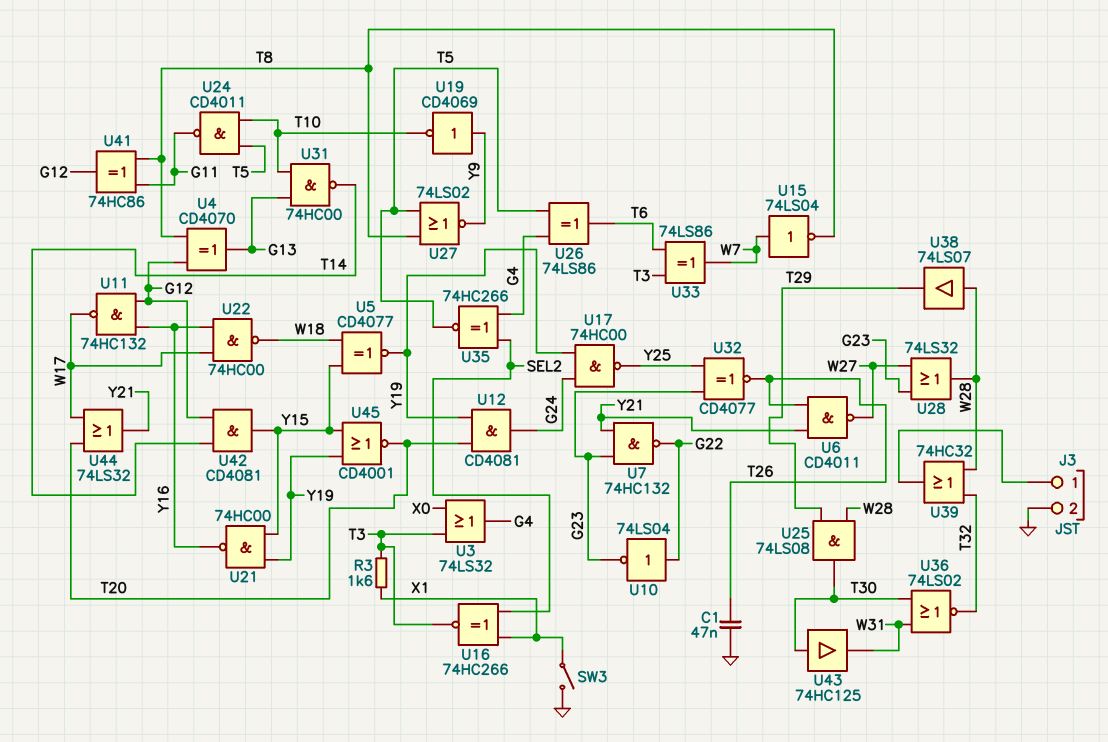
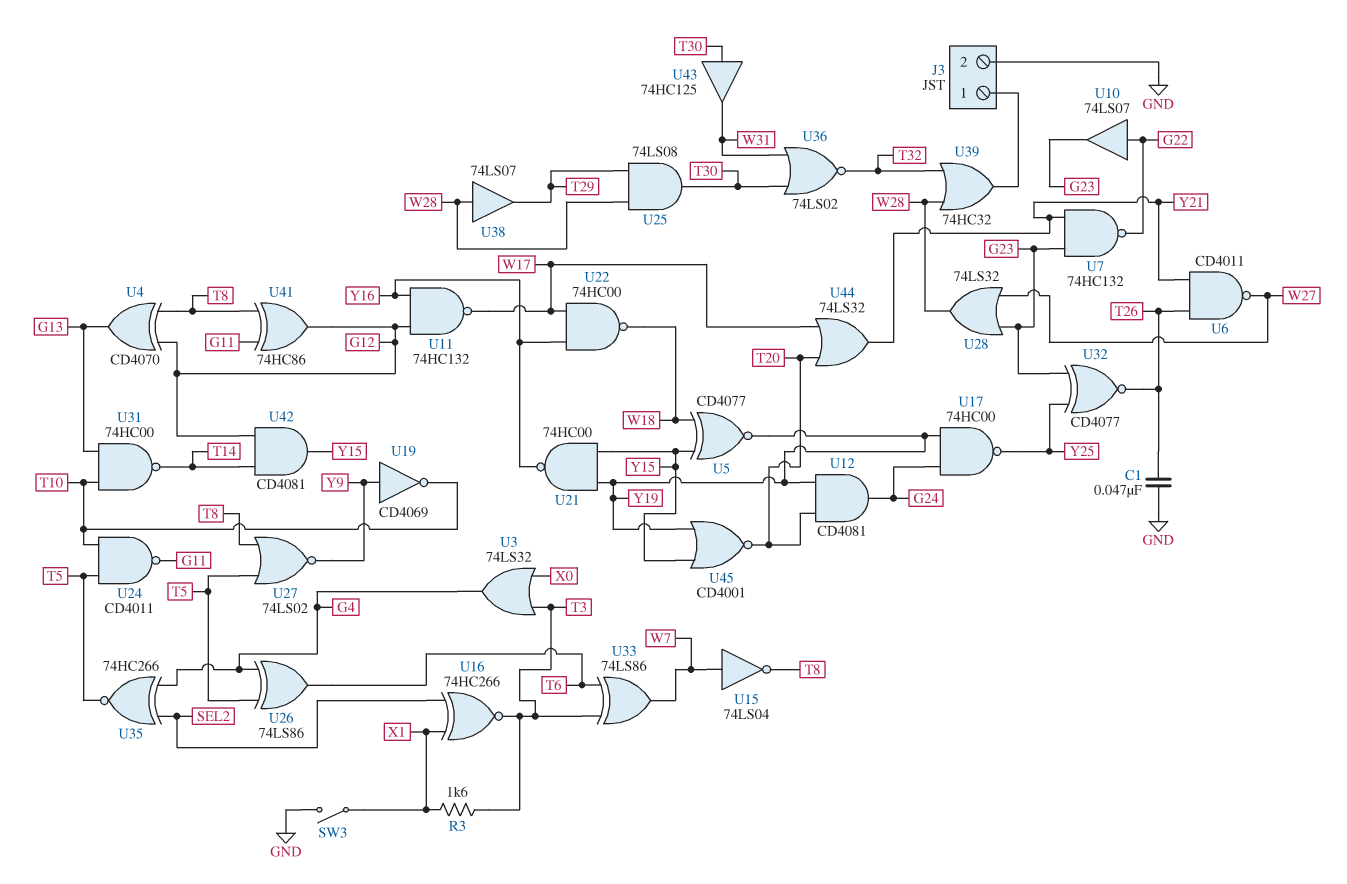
U10: NOT 74LS04 (in G22, out G23) -> buffer 74LS07 (in G22, out G23)

